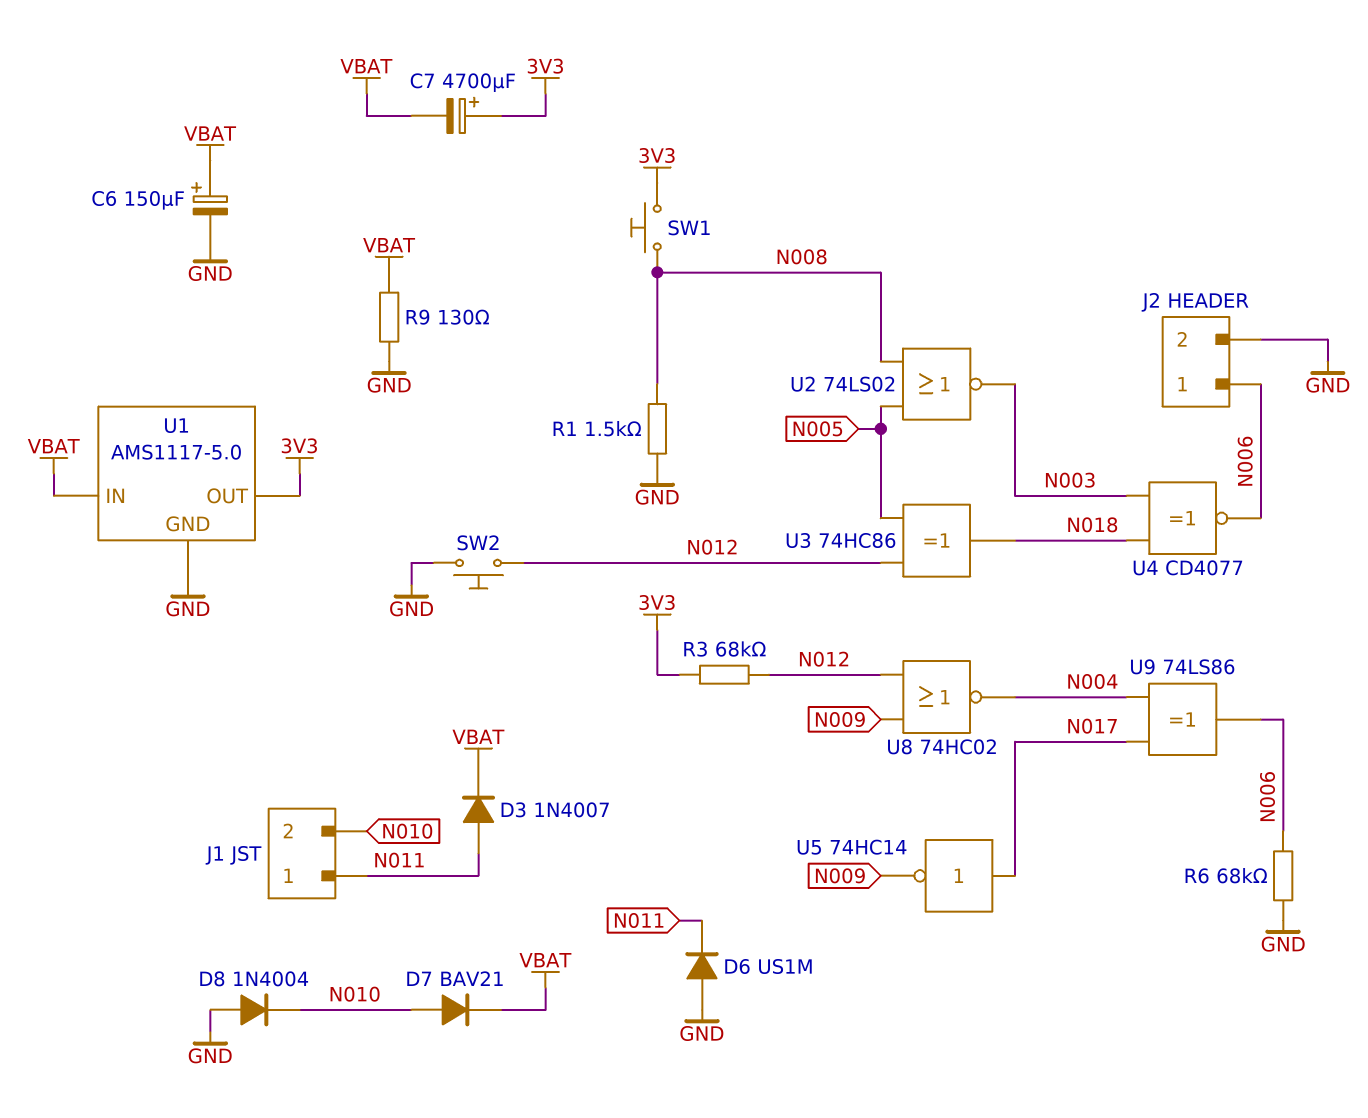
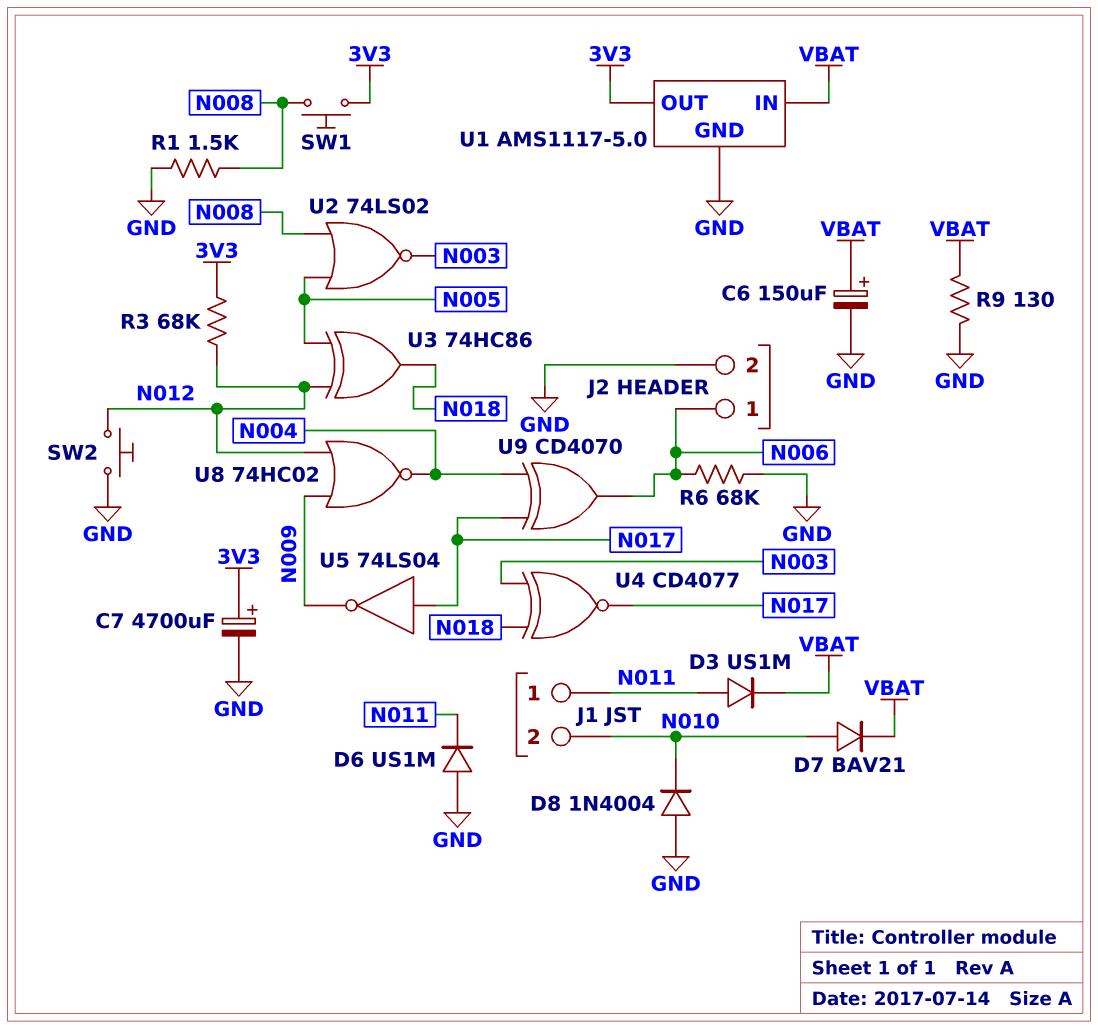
C7: 4700uF (plus 3V3, minus VBAT) -> 4700uF (plus 3V3, minus GND)
D3: diode 1N4007 (A N011, K VBAT) -> diode US1M (A N011, K VBAT)
U4: XNOR CD4077 (in N003, in N018, out N006) -> XNOR CD4077 (in N003, in N018, out N017)
U5: NOT 74HC14 (in N017, out N009) -> NOT 74LS04 (in N017, out N009)
U9: XOR 74LS86 (in N004, in N017, out N006) -> XOR CD4070 (in N004, in N017, out N006)

